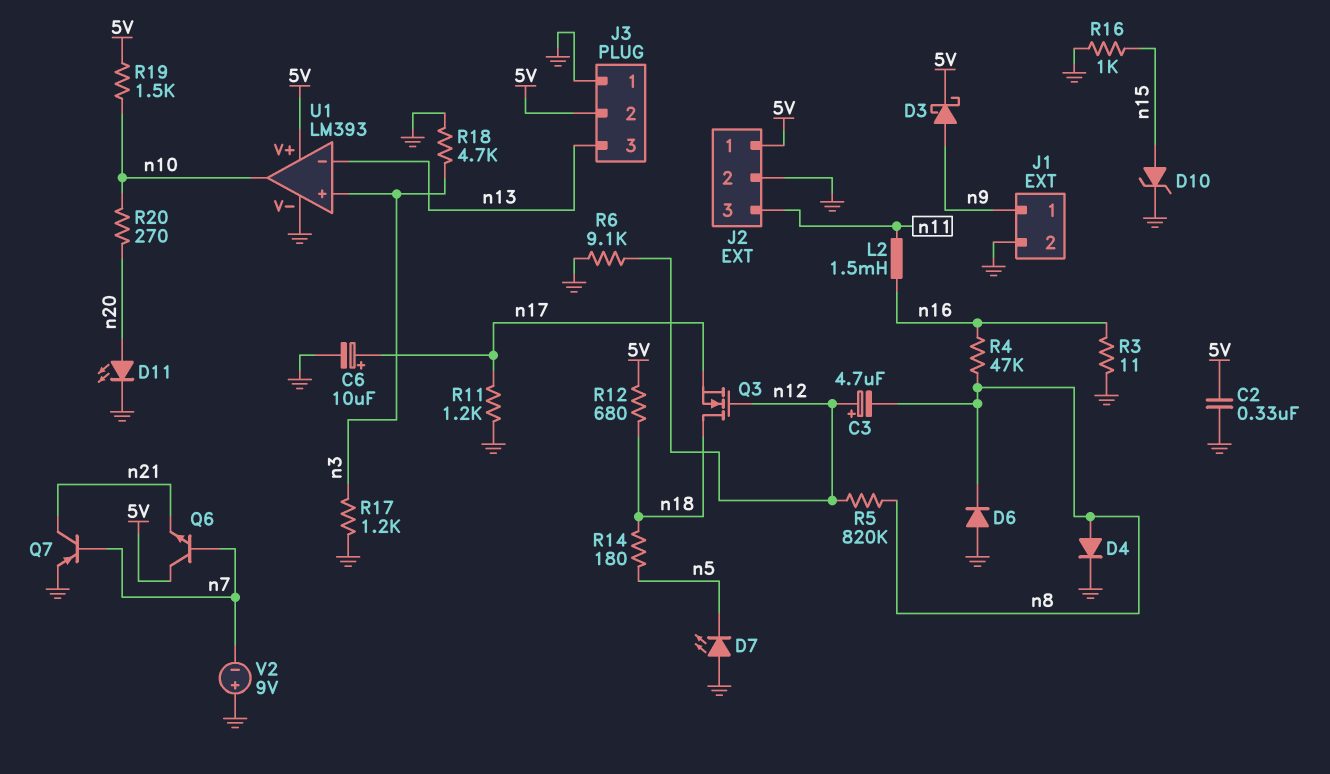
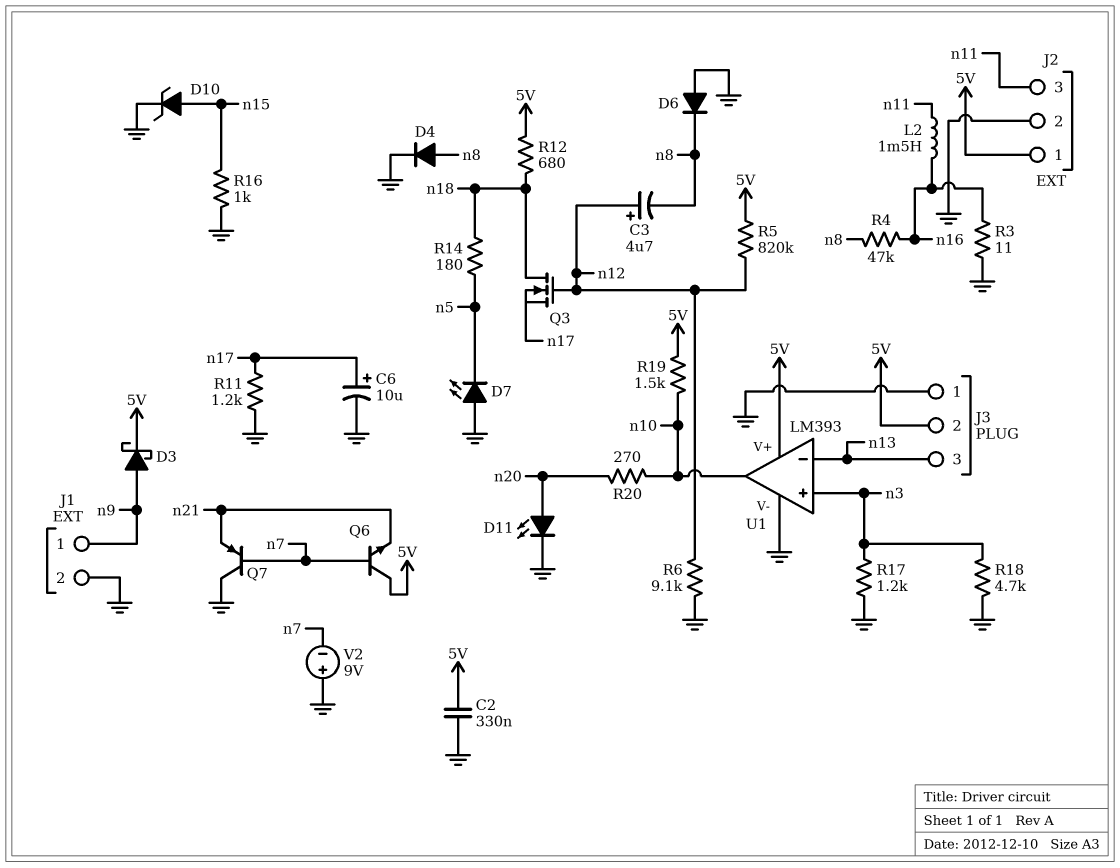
Q7: PNP (B n7, C n21, E GND) -> PNP (B n7, C GND, E n21)
R5: 820k (n8, n12) -> 820k (5V, n12)

